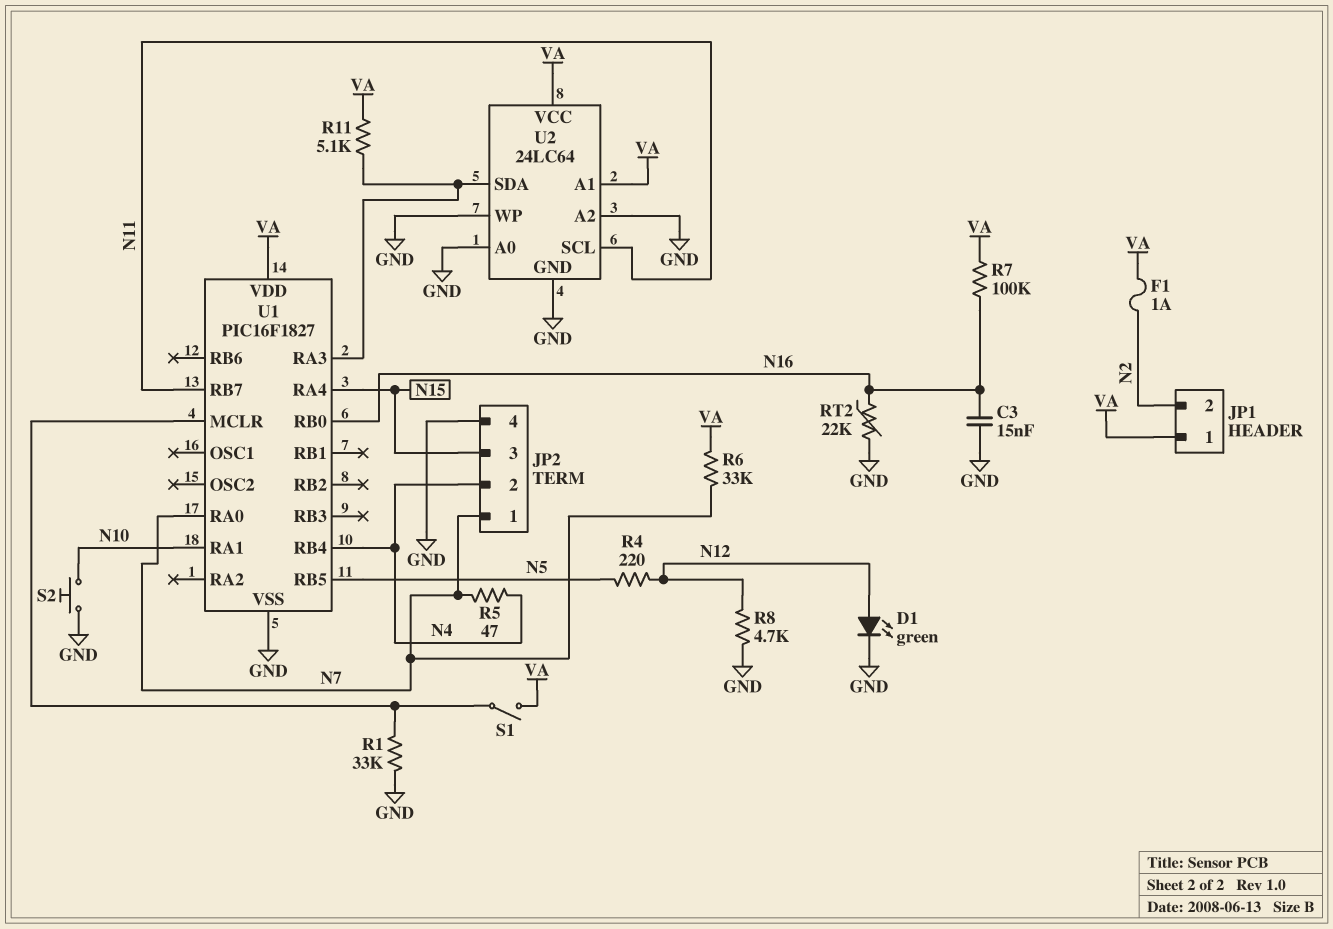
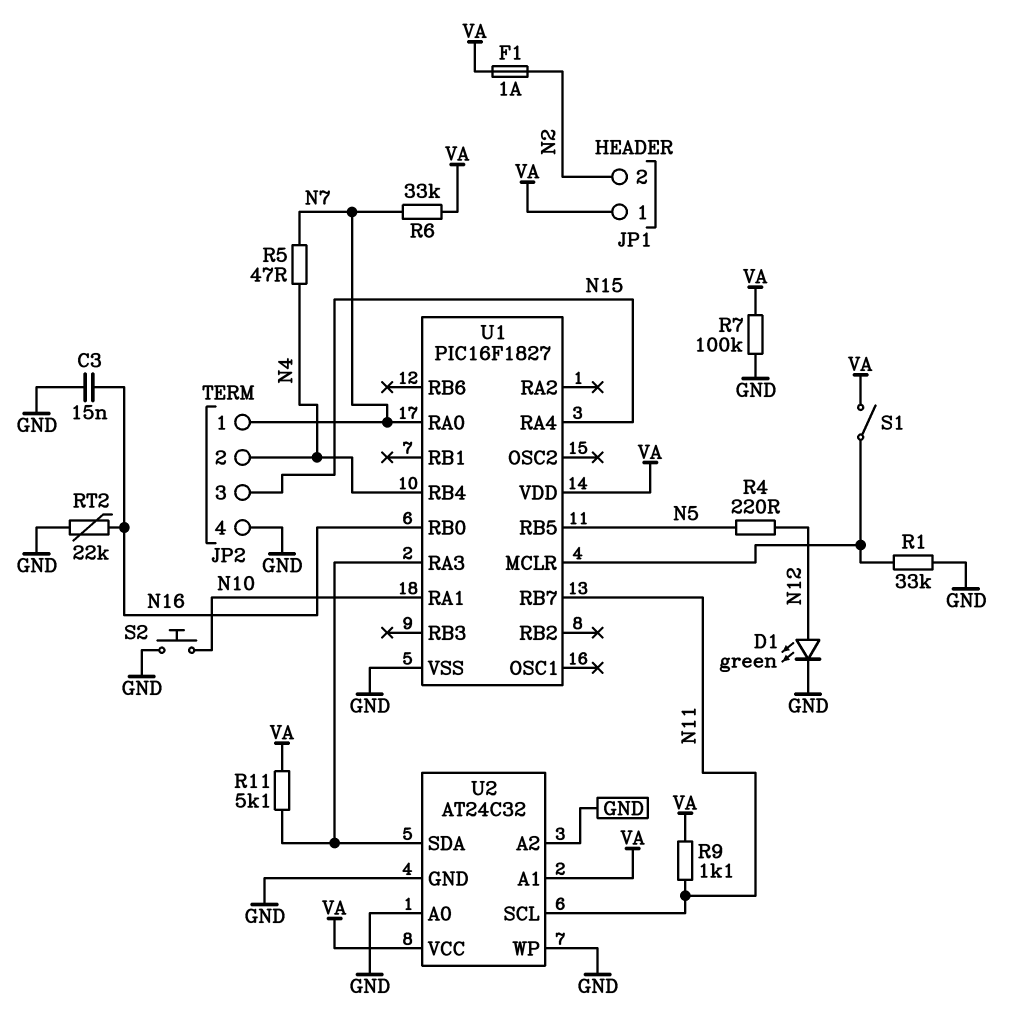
R7: 100k (N16, VA) -> 100k (GND, VA)
R8: 4.7k (GND, N12) -> none
R9: none -> 1.1k (N11, VA)
U2: 24LC64 -> AT24C32

